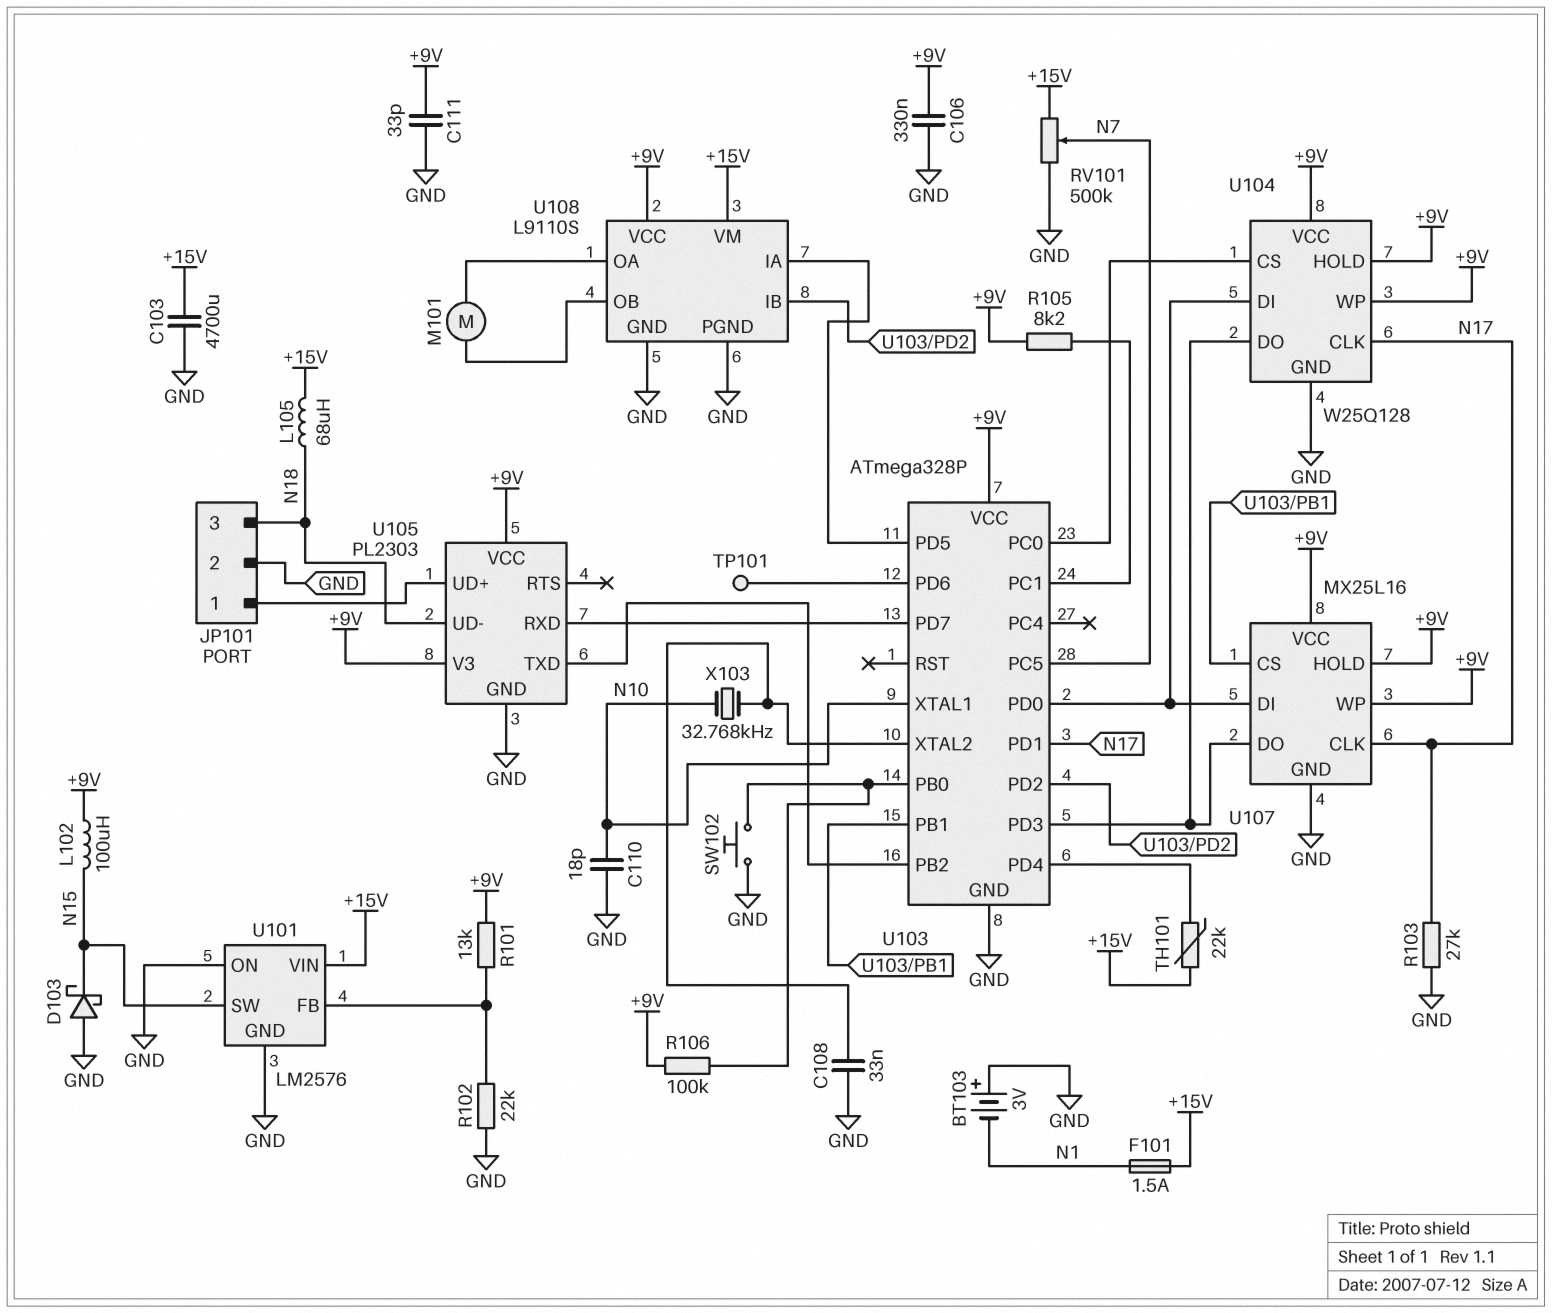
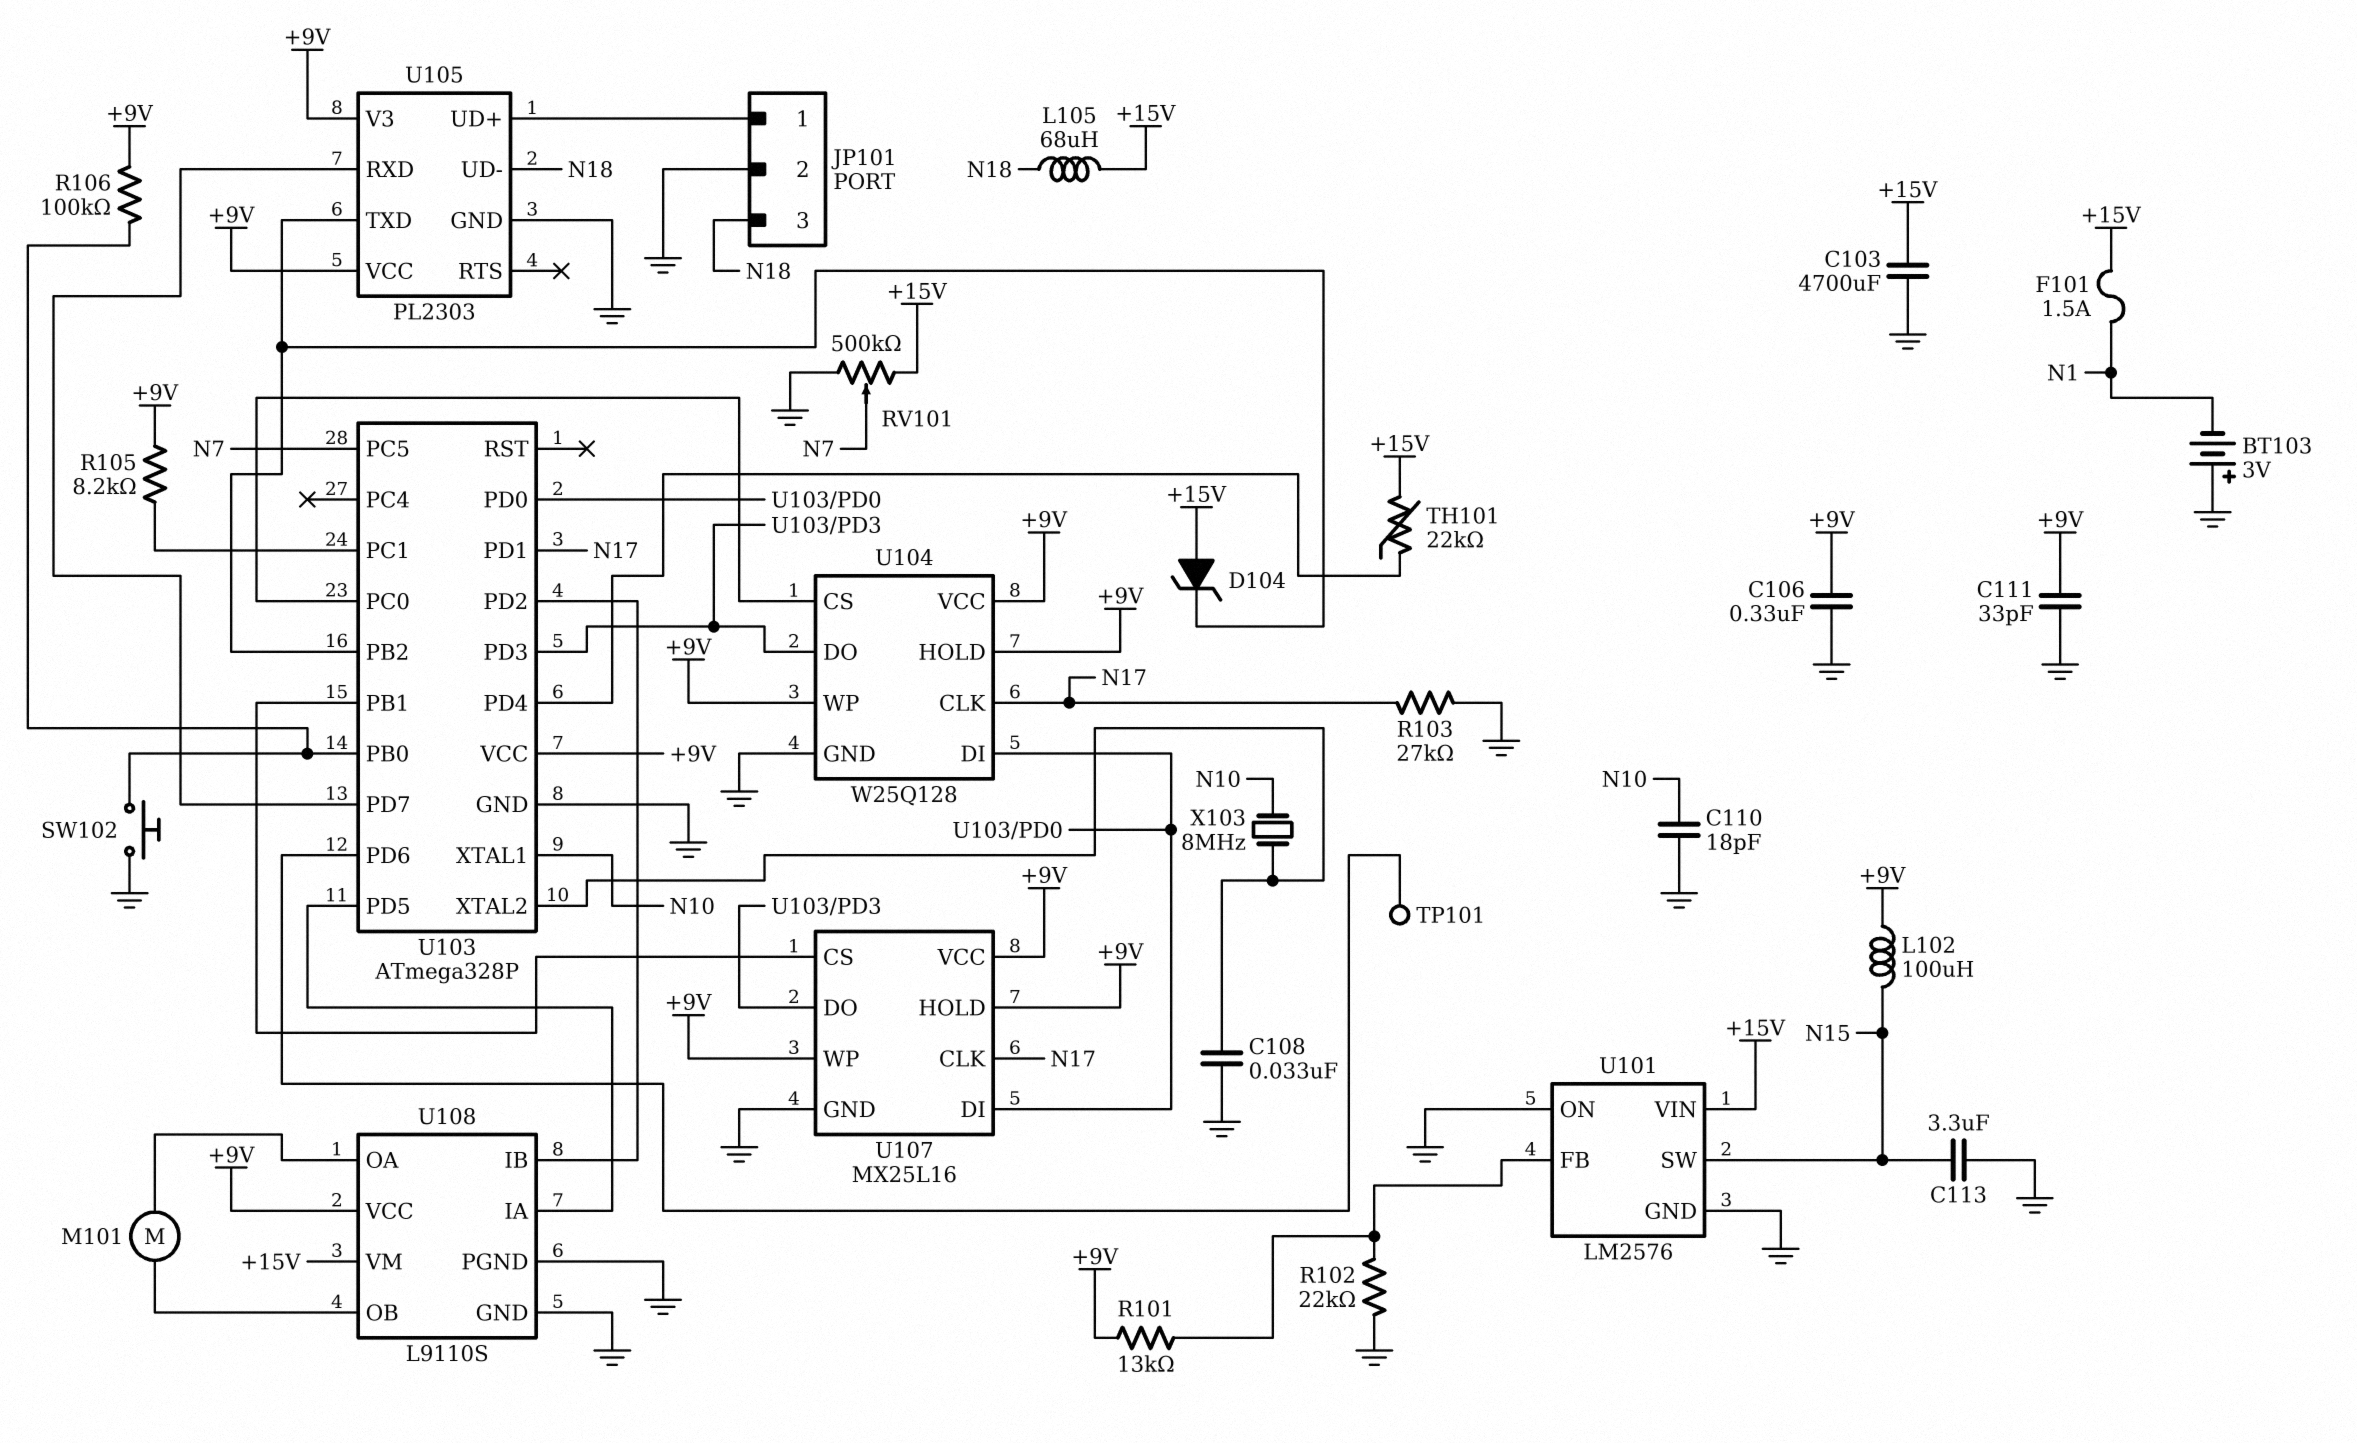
C113: none -> 3.3uF (GND, N15)
D103: schottky (A GND, K N15) -> none
D104: none -> zener (A +15V, K U103/PB2)
X103: 32.768kHz (N10, U103/XTAL2) -> 8MHz (N10, U103/XTAL2)

